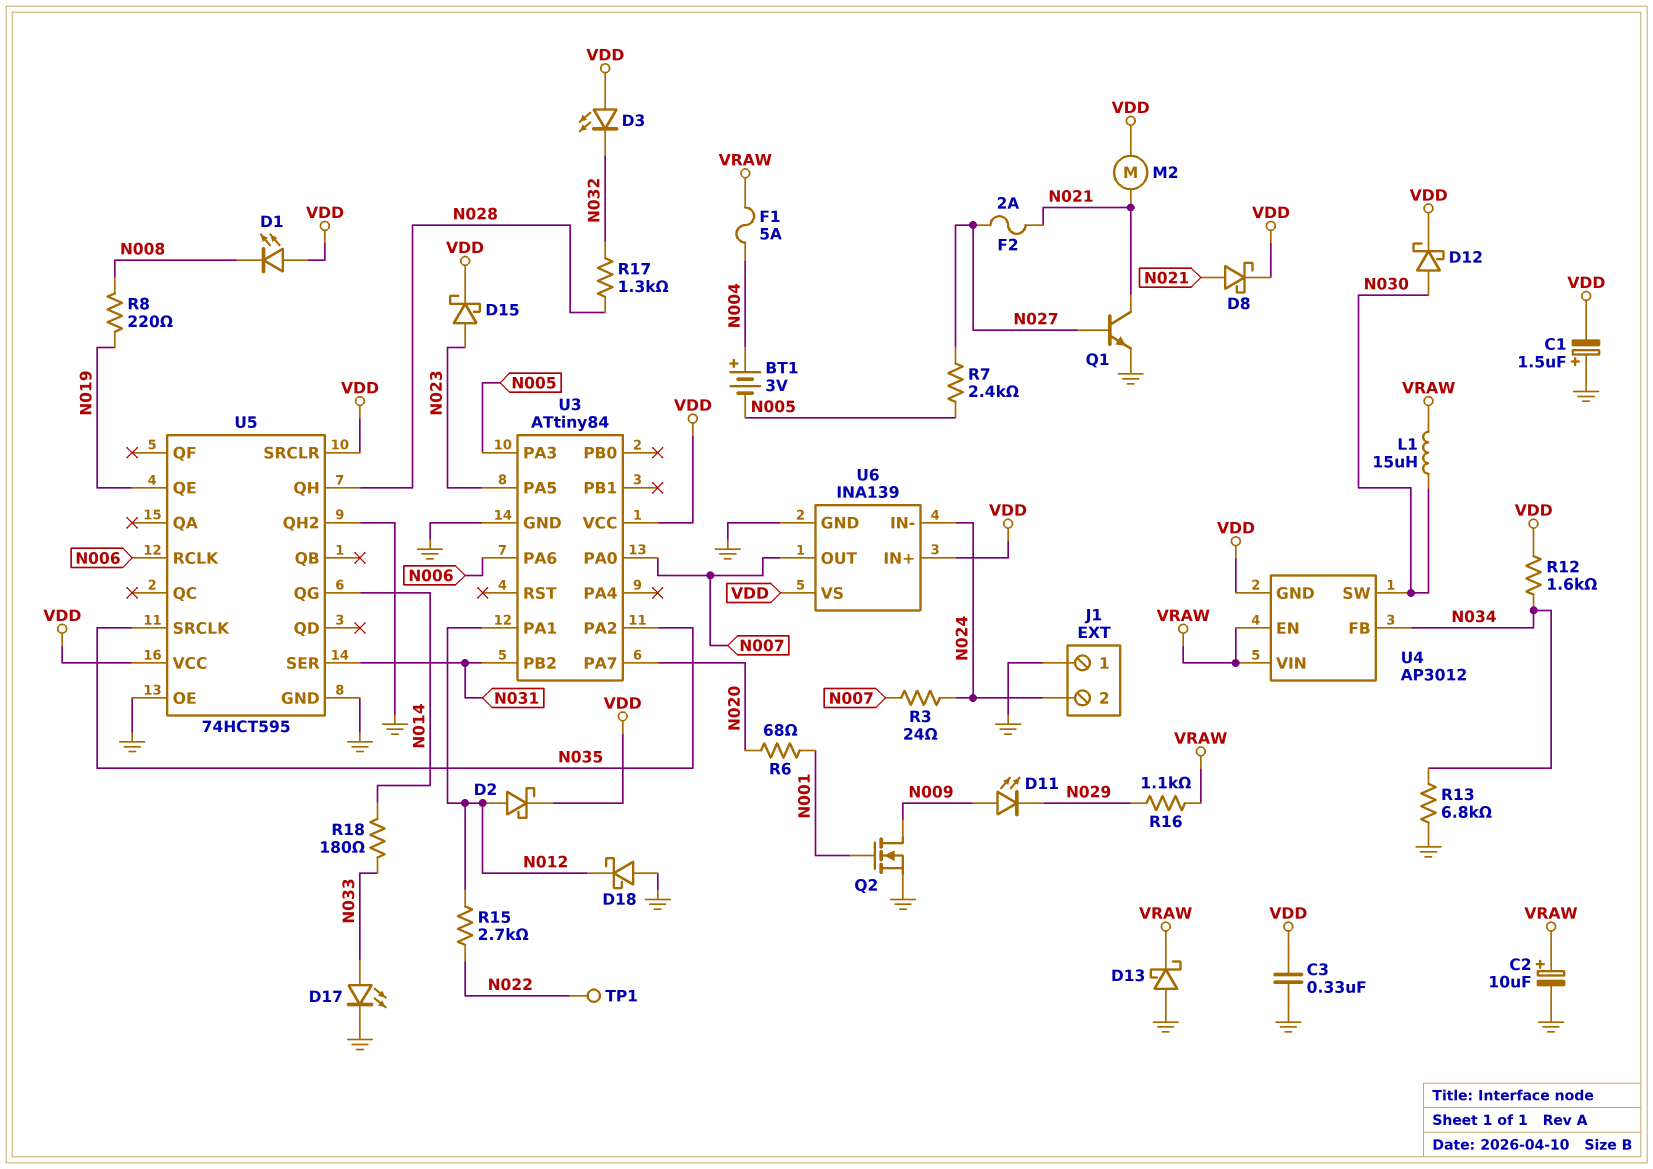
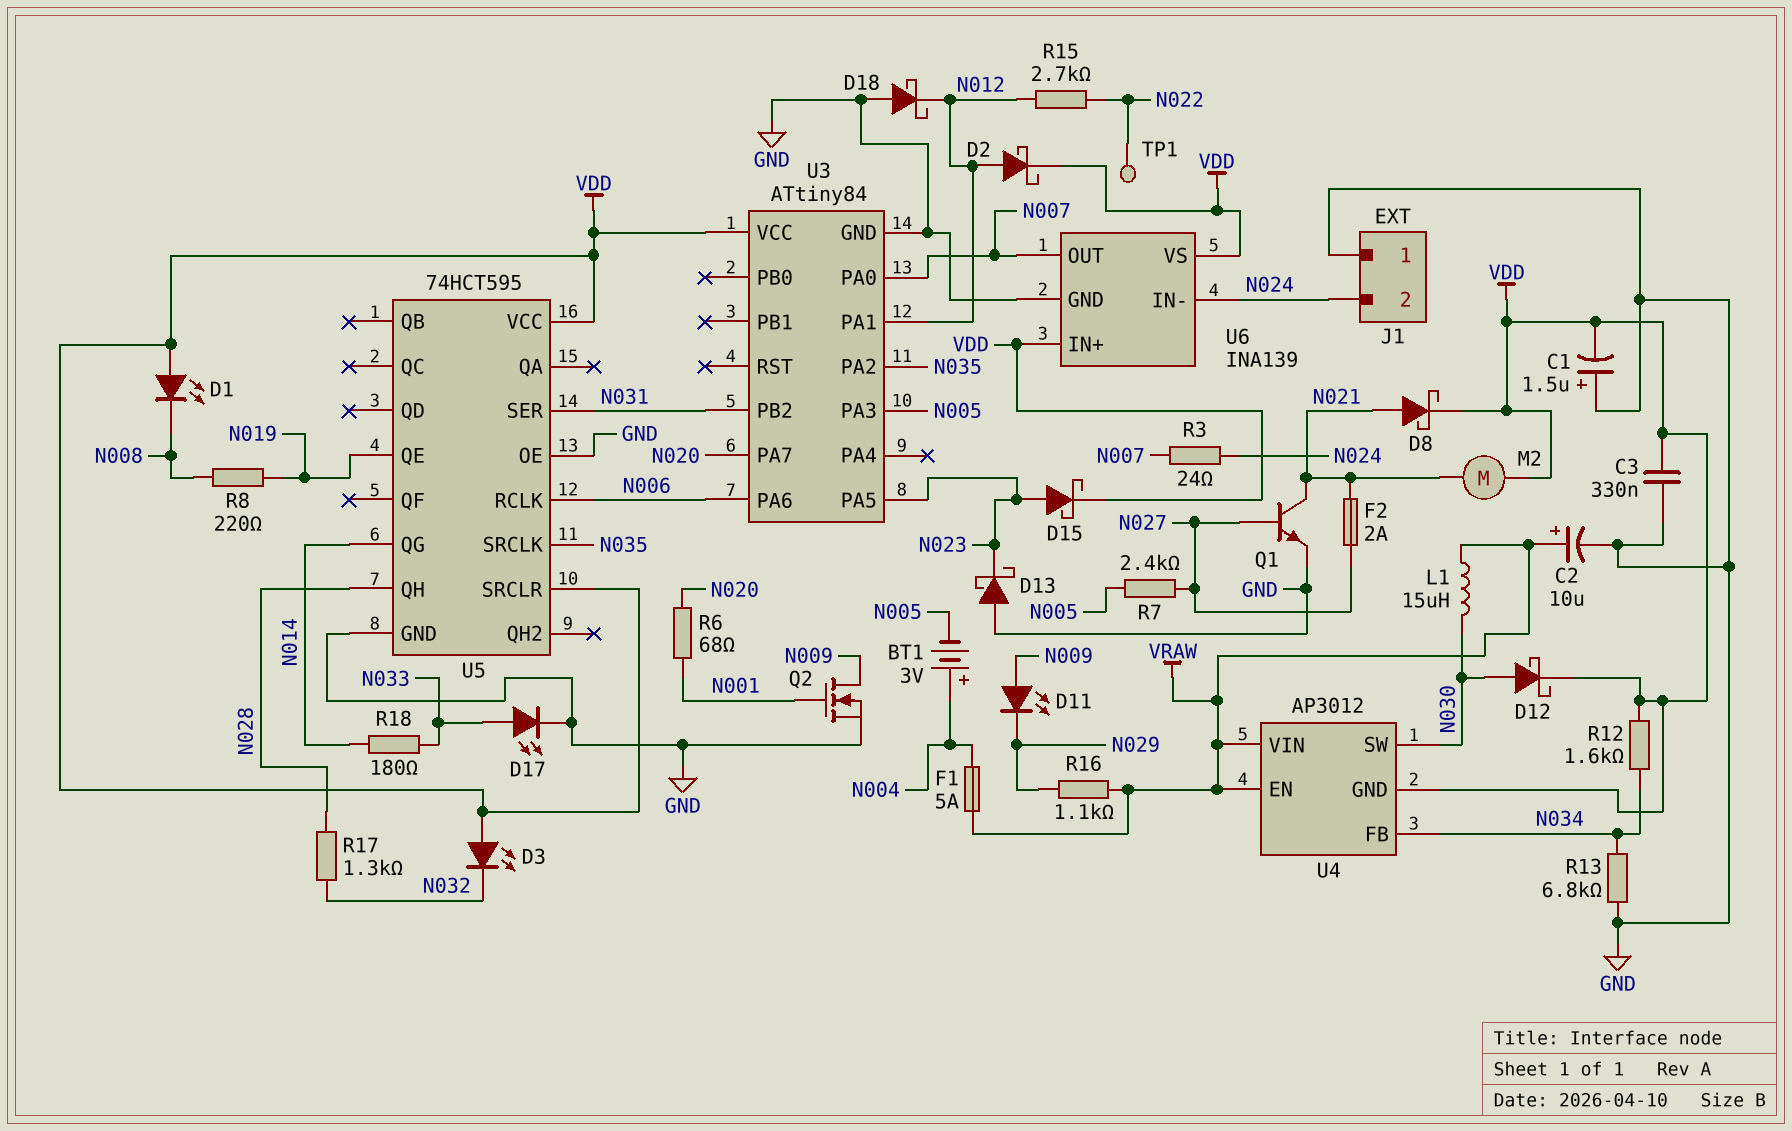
D13: schottky (A GND, K VRAW) -> schottky (A GND, K N023)
U5 pin QH2: GND -> none

